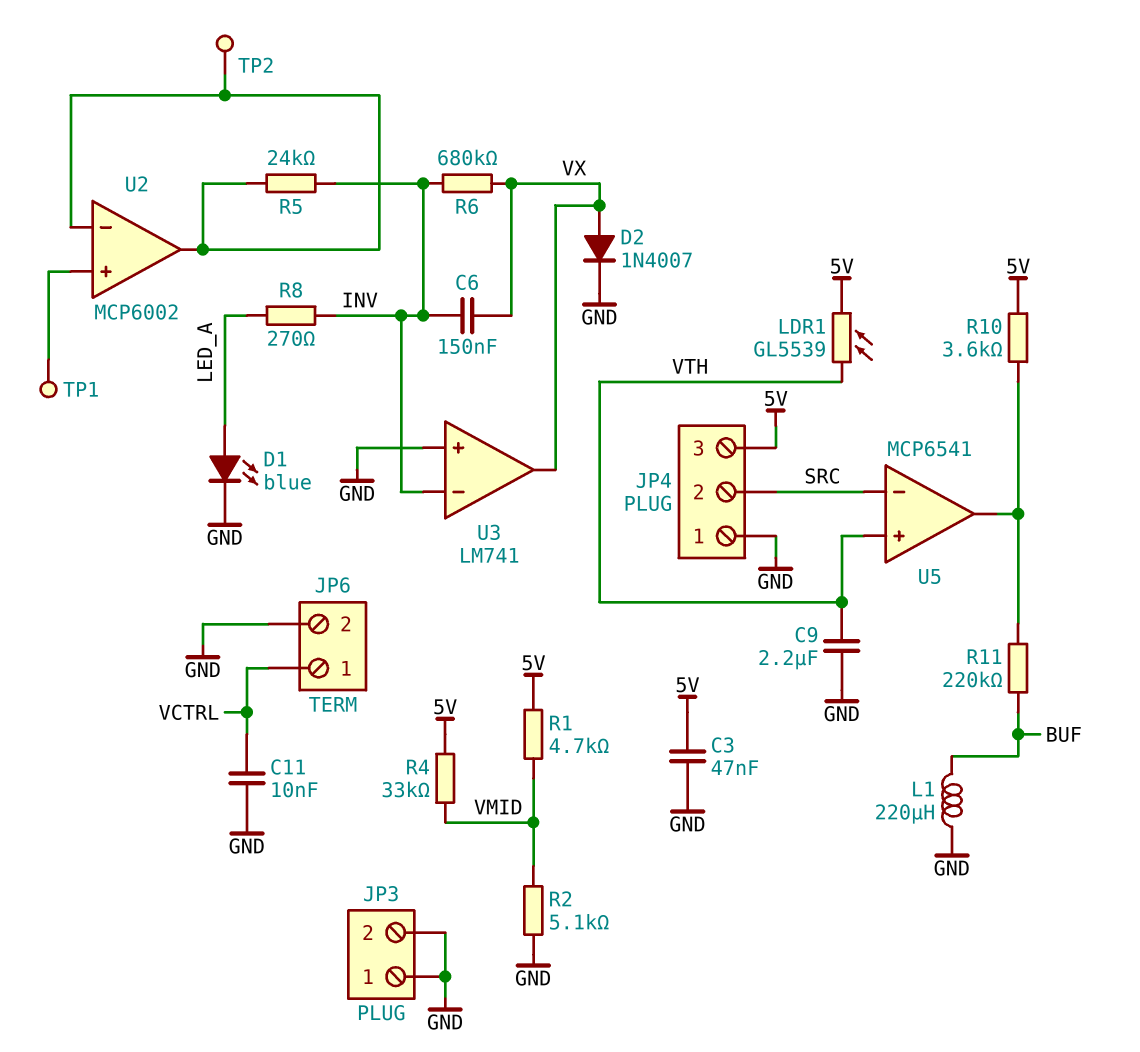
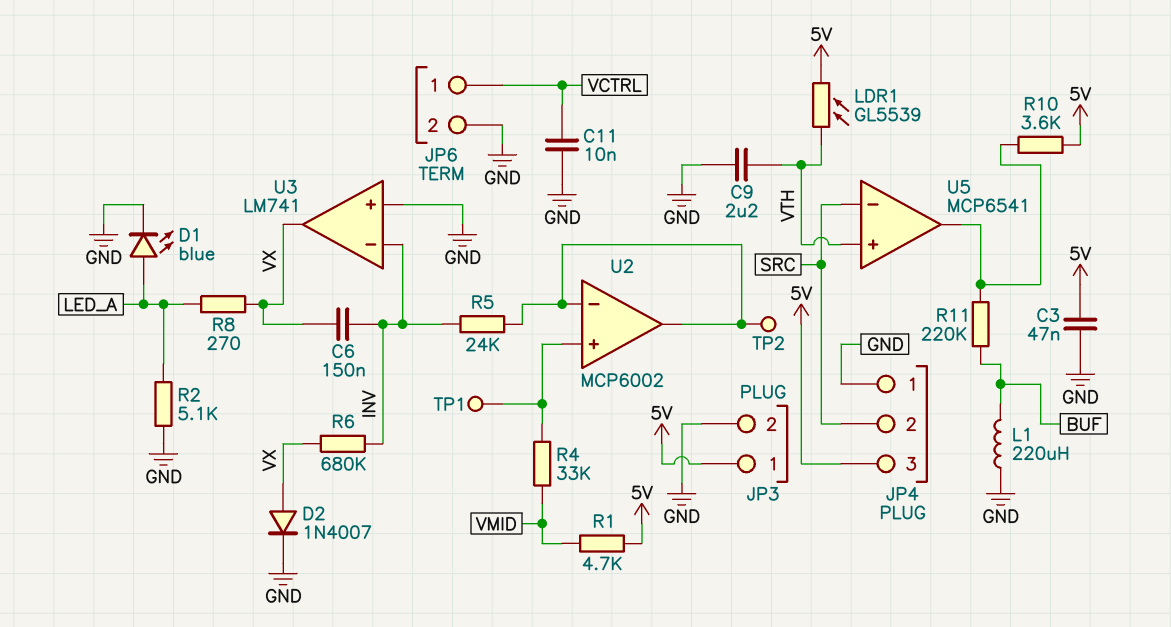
JP3 pin 1: GND -> 5V
R2: 5.1k (GND, VMID) -> 5.1k (GND, LED_A)
R4: 33k (5V, VMID) -> 33k (U2/in+, VMID)
R8: 270 (INV, LED_A) -> 270 (LED_A, VX)

